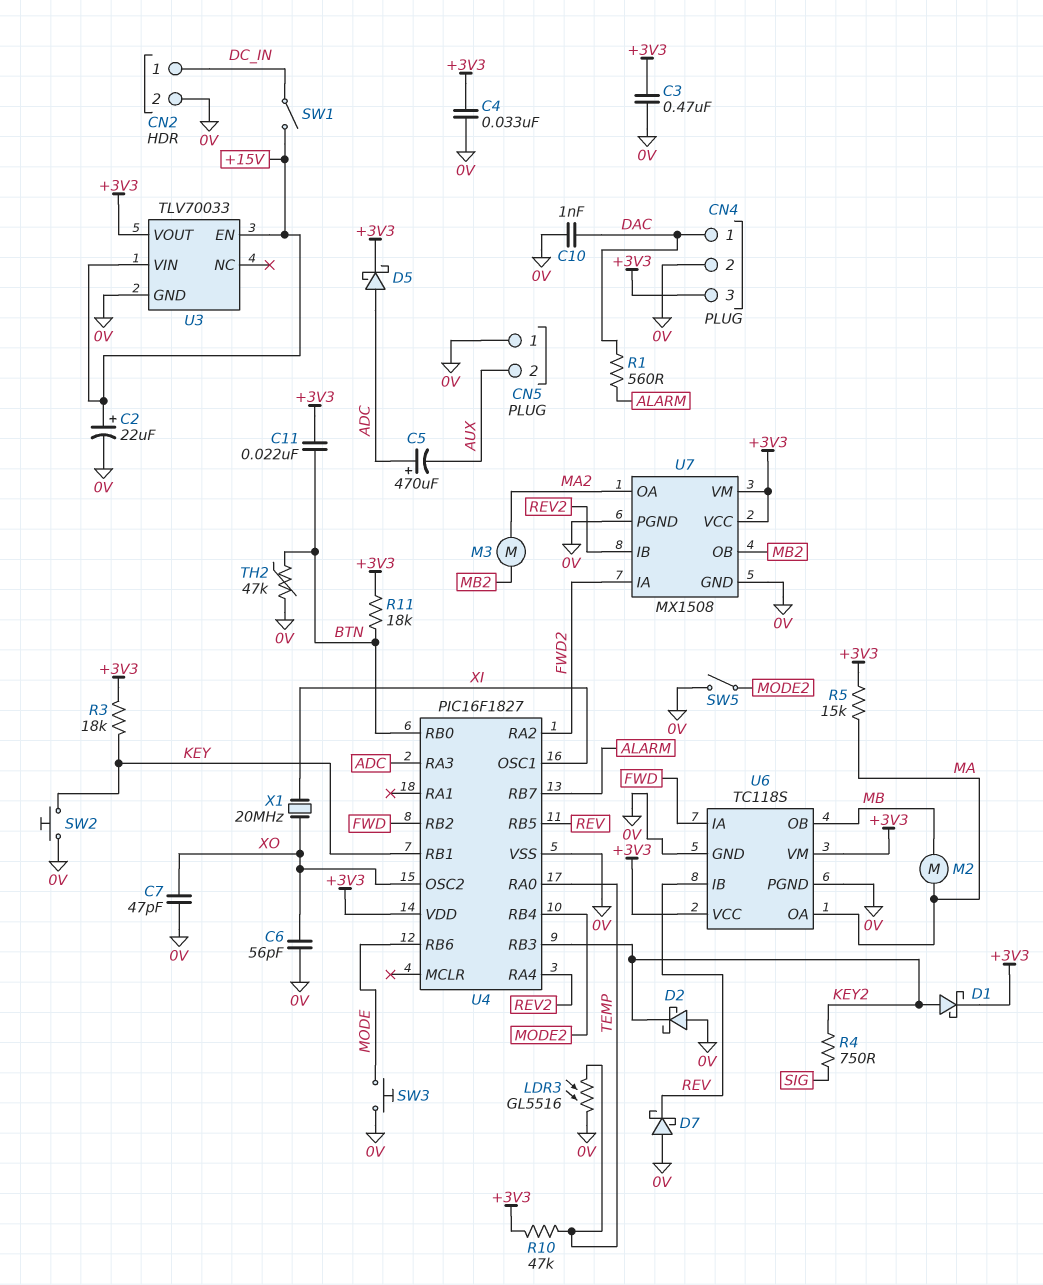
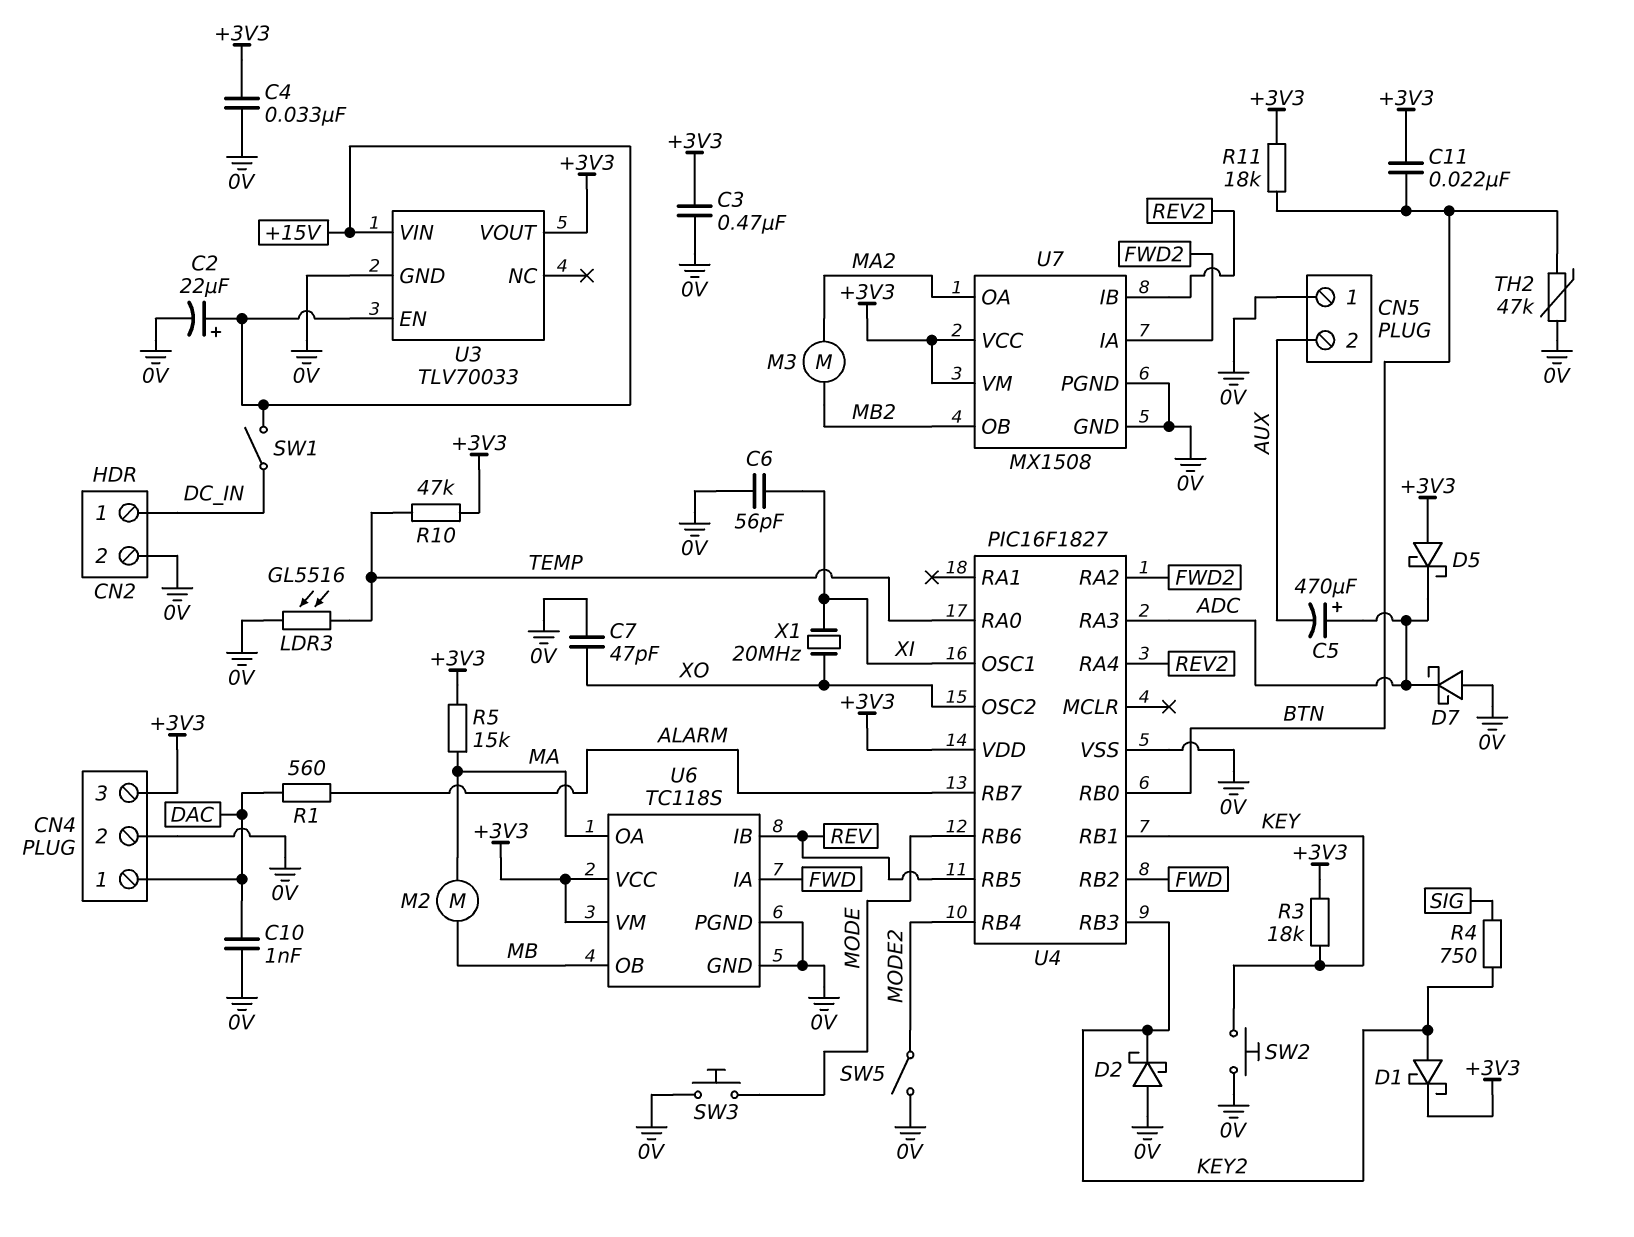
C6: 56pF (0V, XO) -> 56pF (0V, XI)
D5: schottky (A ADC, K +3V3) -> schottky (A +3V3, K ADC)
D7: schottky (A 0V, K REV) -> schottky (A 0V, K ADC)

